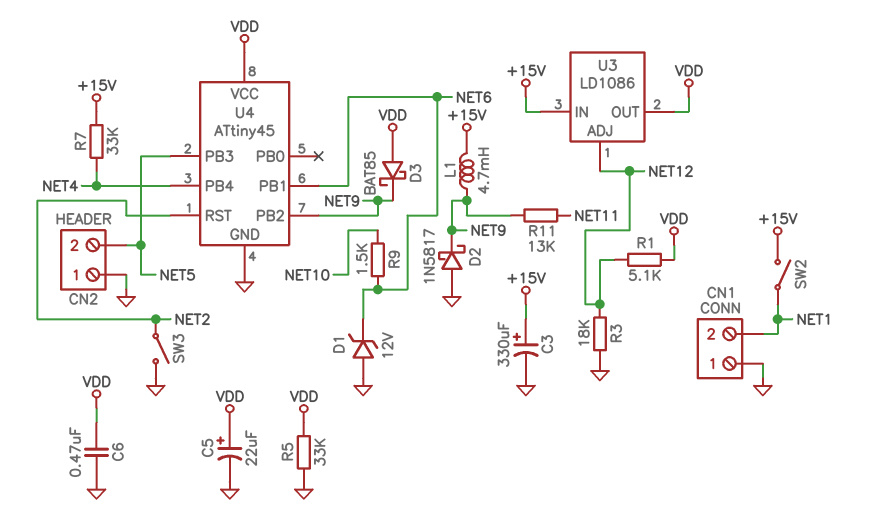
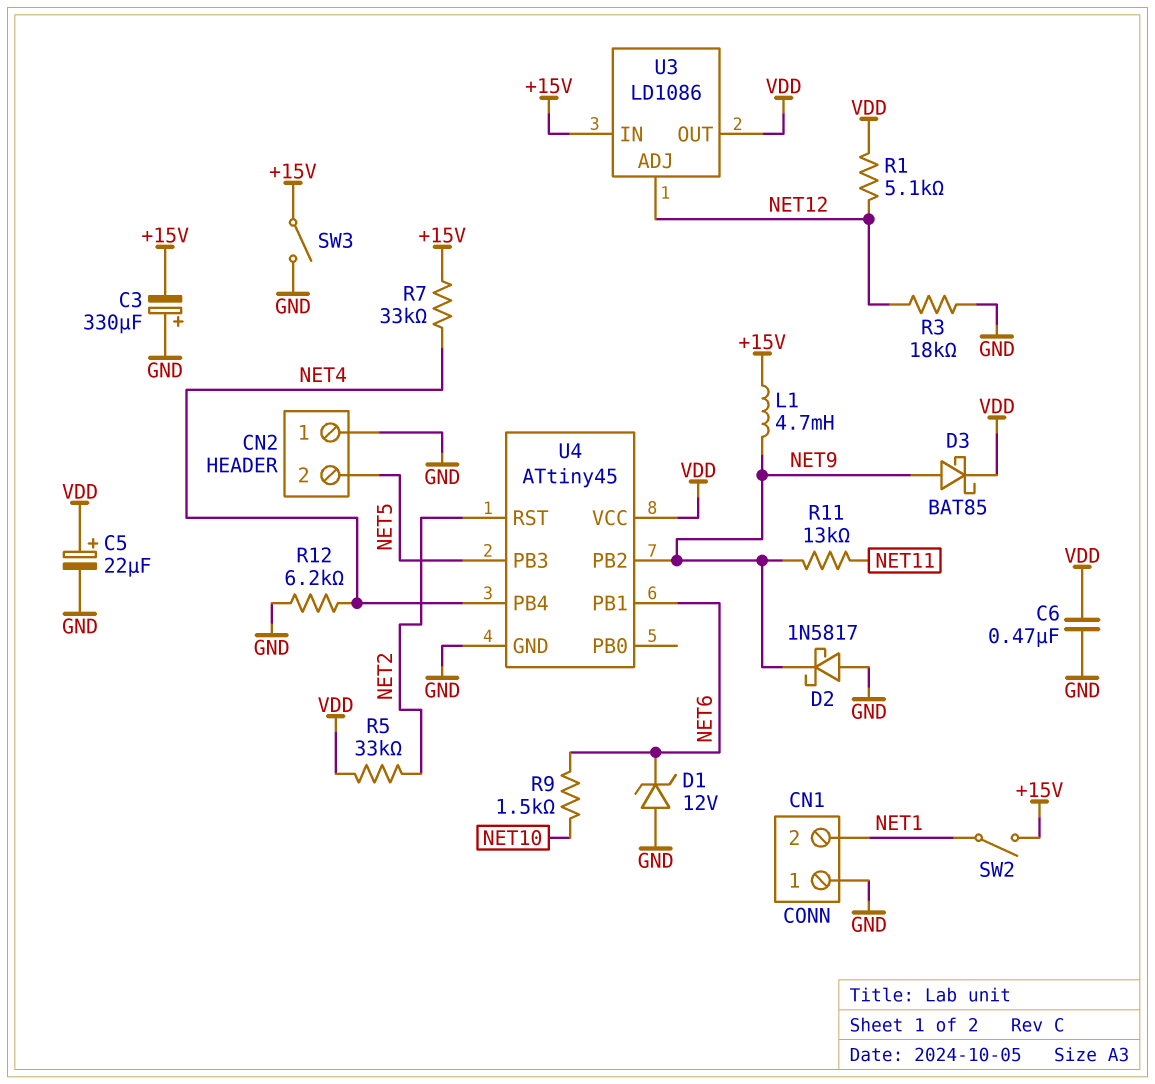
C3: 330uF (plus +15V, minus GND) -> 330uF (plus GND, minus +15V)
D3: schottky BAT85 (A VDD, K NET9) -> schottky BAT85 (A NET9, K VDD)
R5: 33k (GND, VDD) -> 33k (NET2, VDD)
R12: none -> 6.2k (GND, NET4)
SW3: switch (GND, NET2) -> switch (+15V, GND)

